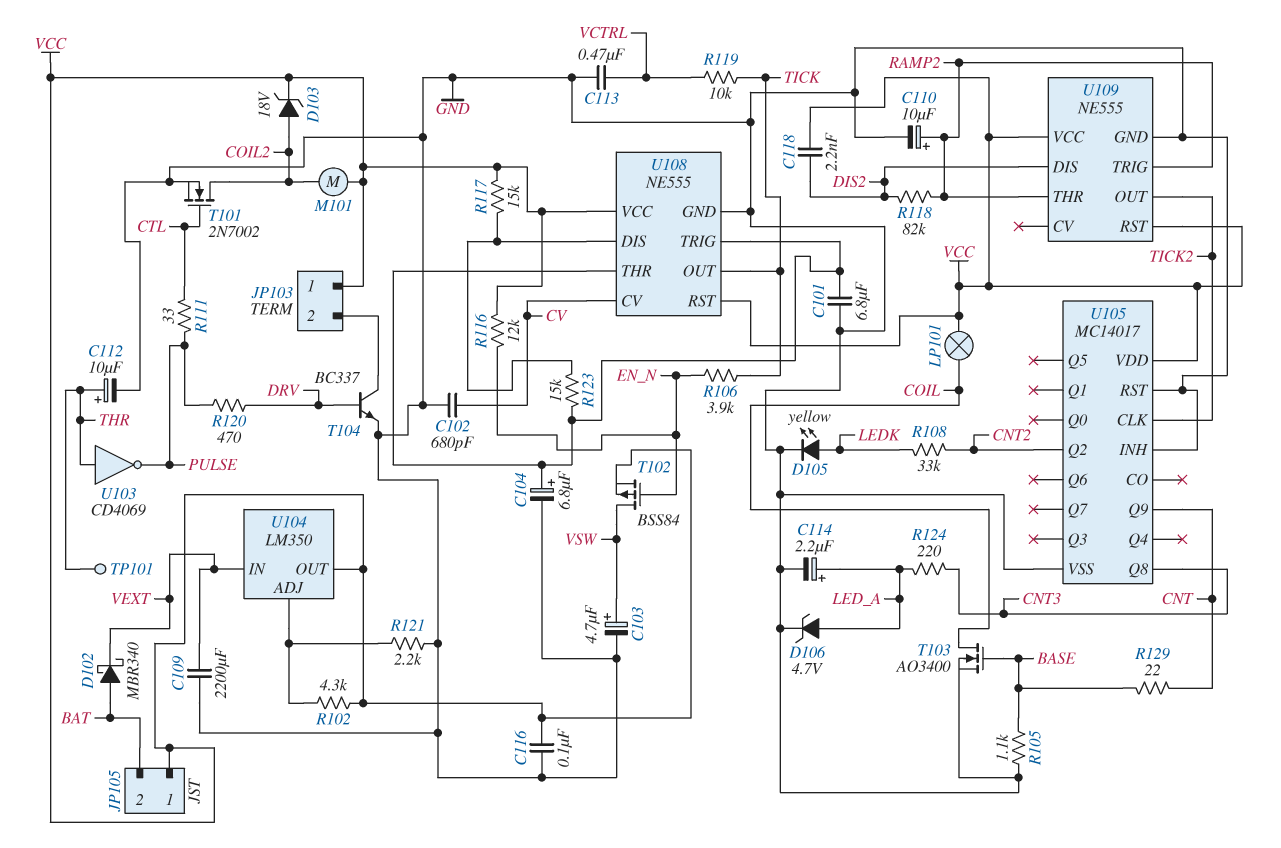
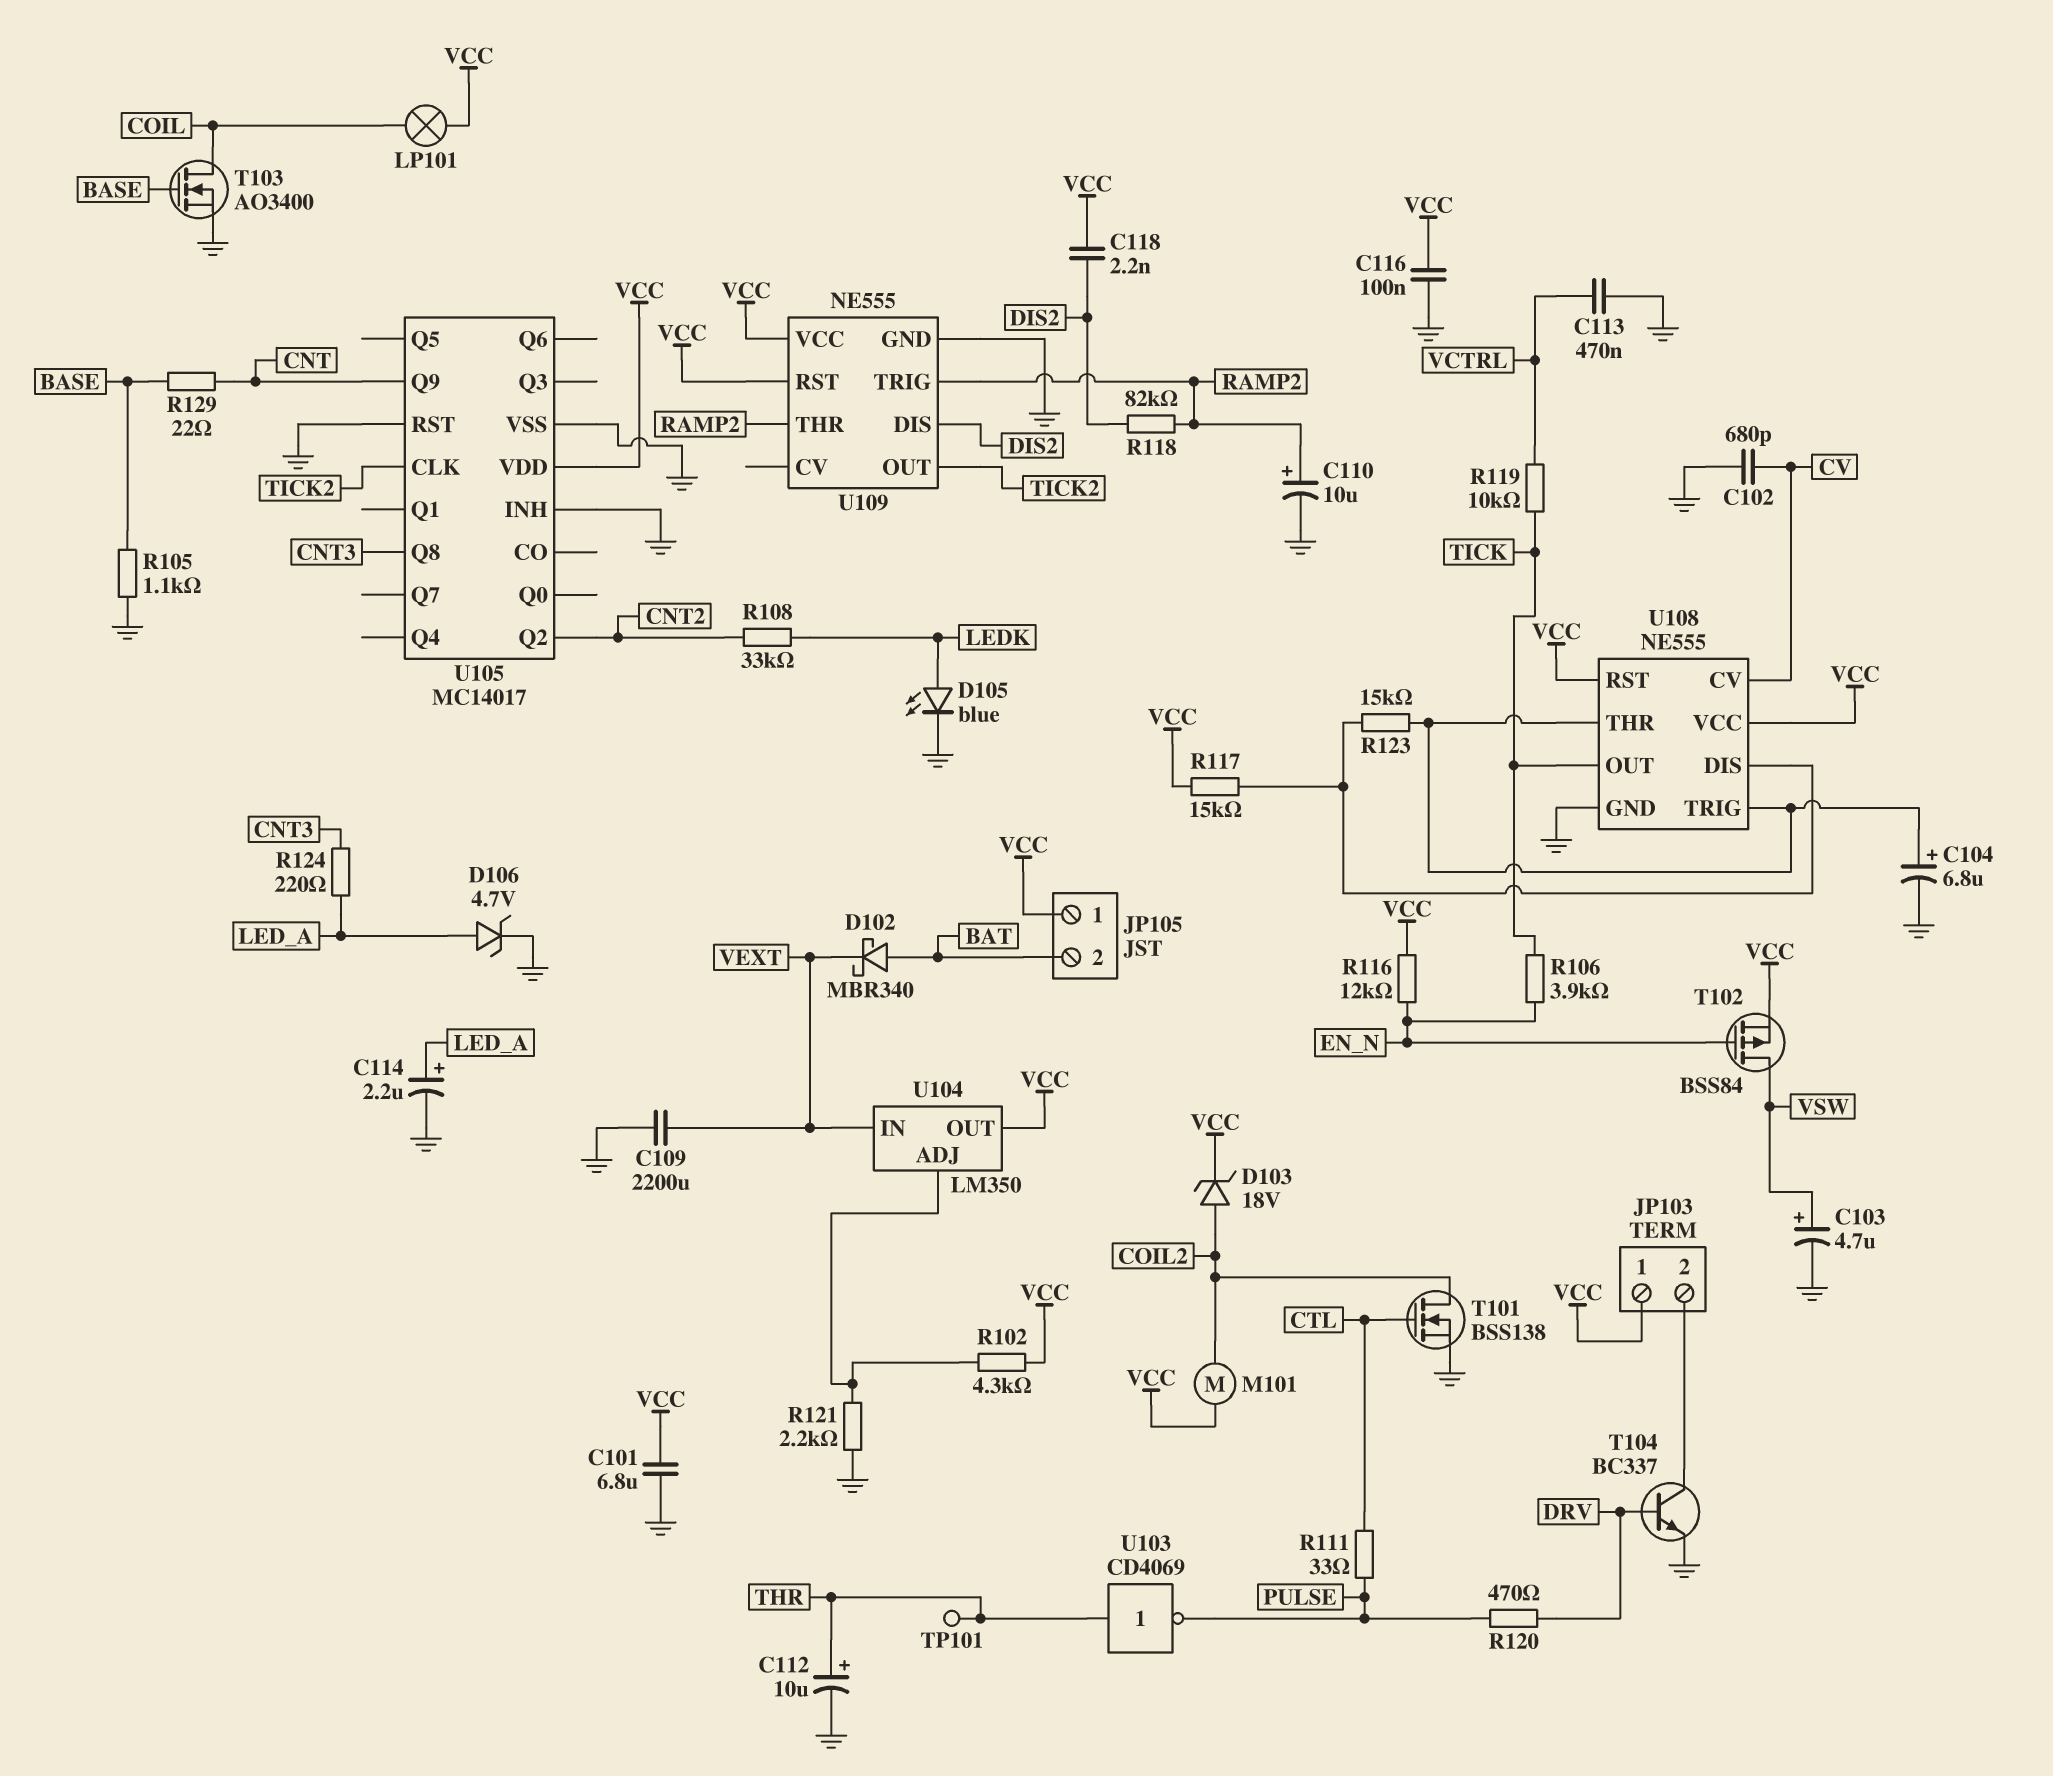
C101: 6.8uF (GND, U108/THR) -> 6.8uF (GND, VCC)
D105: LED yellow (A LEDK, K GND) -> LED blue (A LEDK, K GND)
T101: NMOS 2N7002 (G CTL, D COIL2, S GND) -> NMOS BSS138 (G CTL, D COIL2, S GND)

